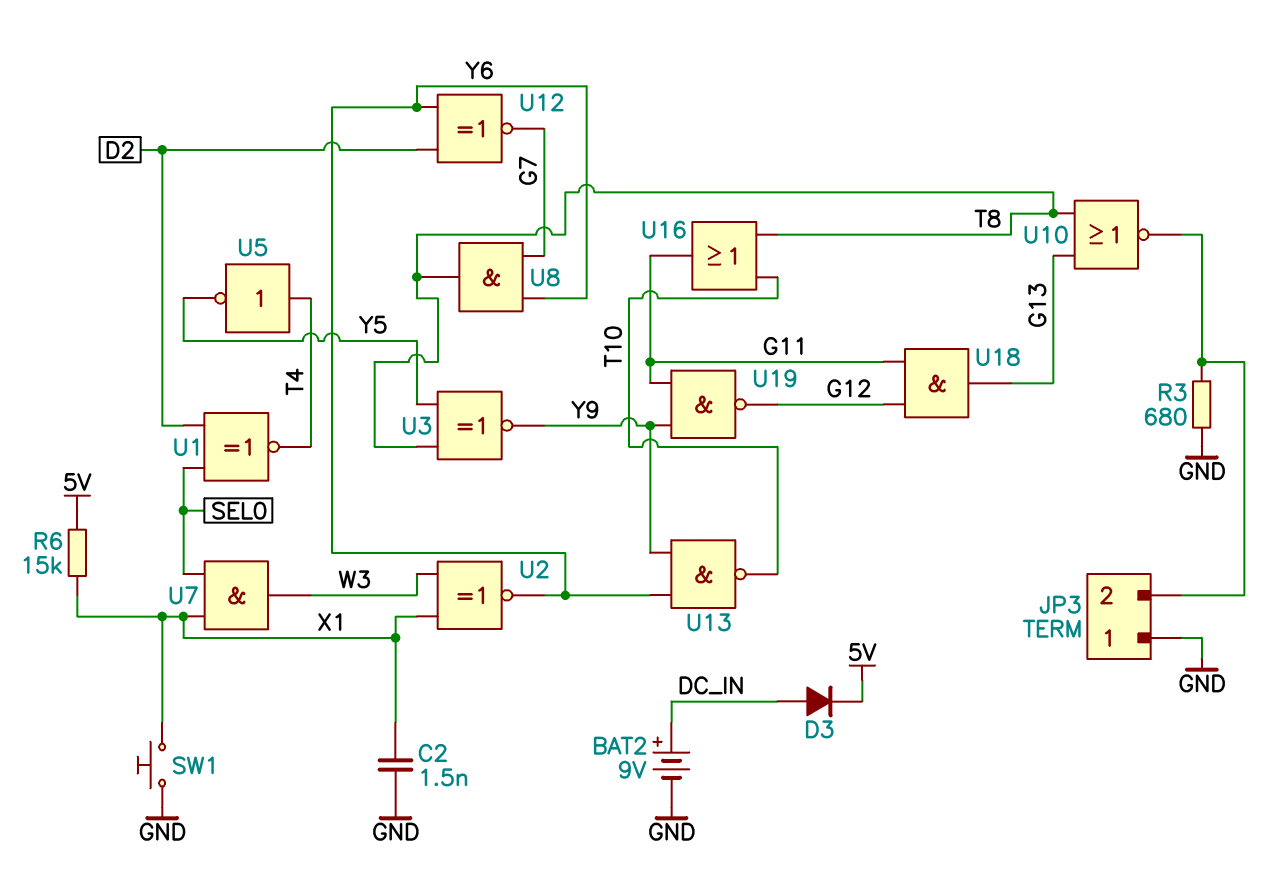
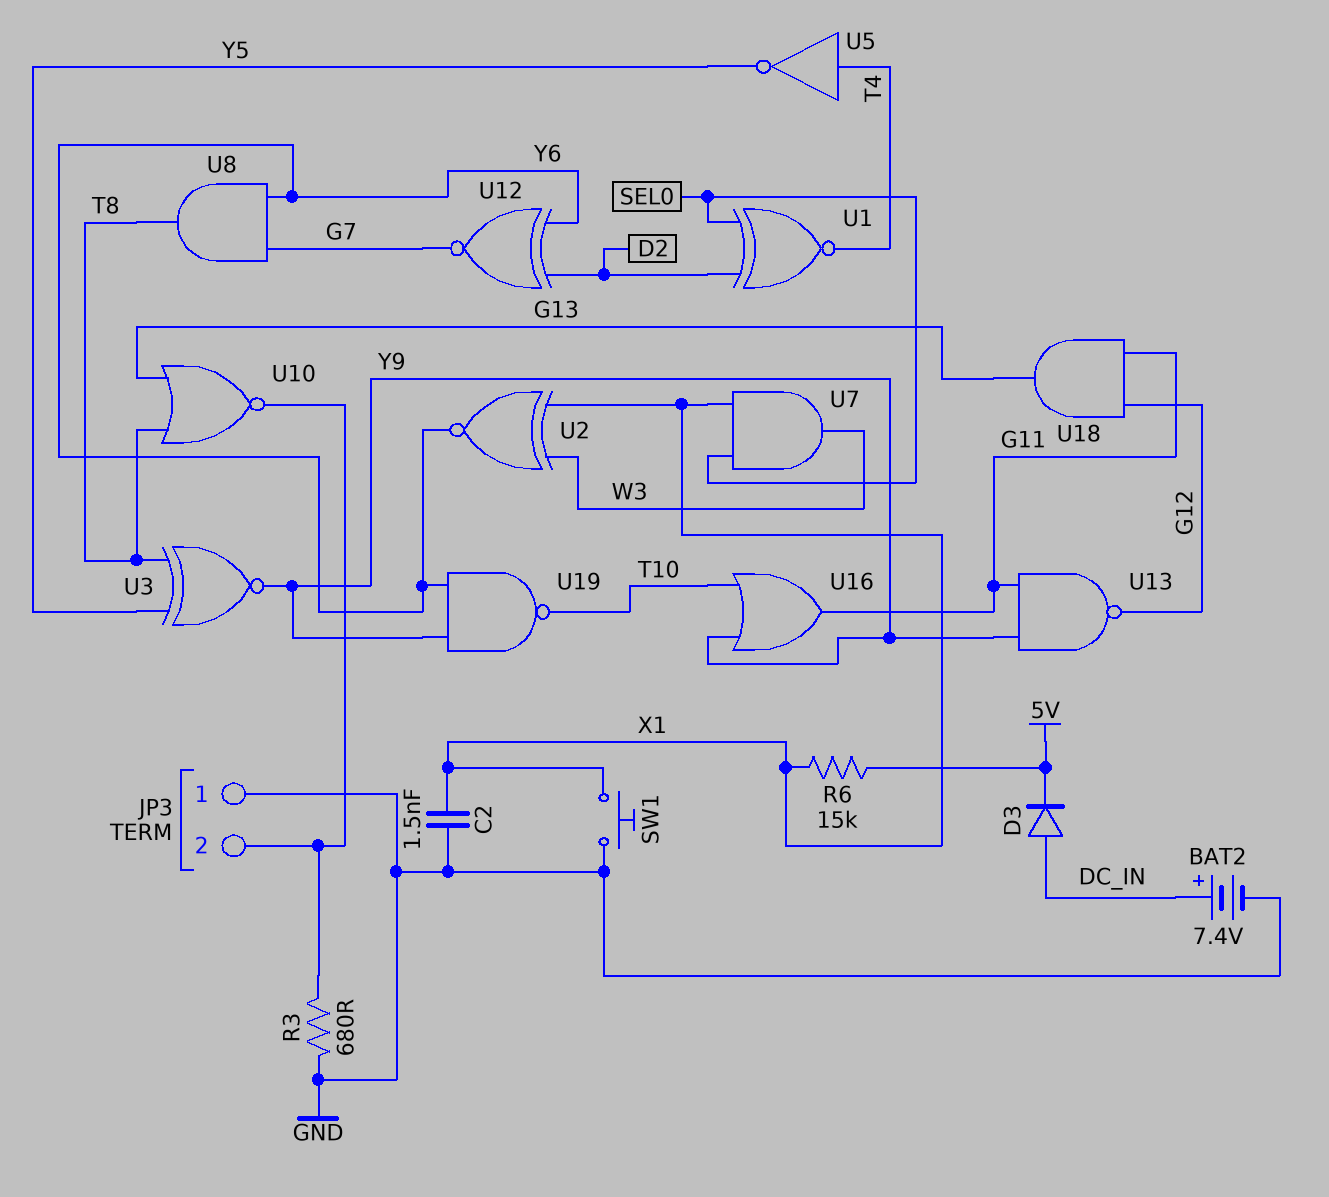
BAT2: 9V (plus DC_IN, minus GND) -> 7.4V (plus DC_IN, minus GND)
U13: NAND (in Y6, in Y9, out T10) -> NAND (in G11, in Y9, out G12)
U16: OR (in T8, in T10, out G11) -> OR (in T10, in Y9, out G11)
U19: NAND (in G11, in Y9, out G12) -> NAND (in Y6, in Y9, out T10)

